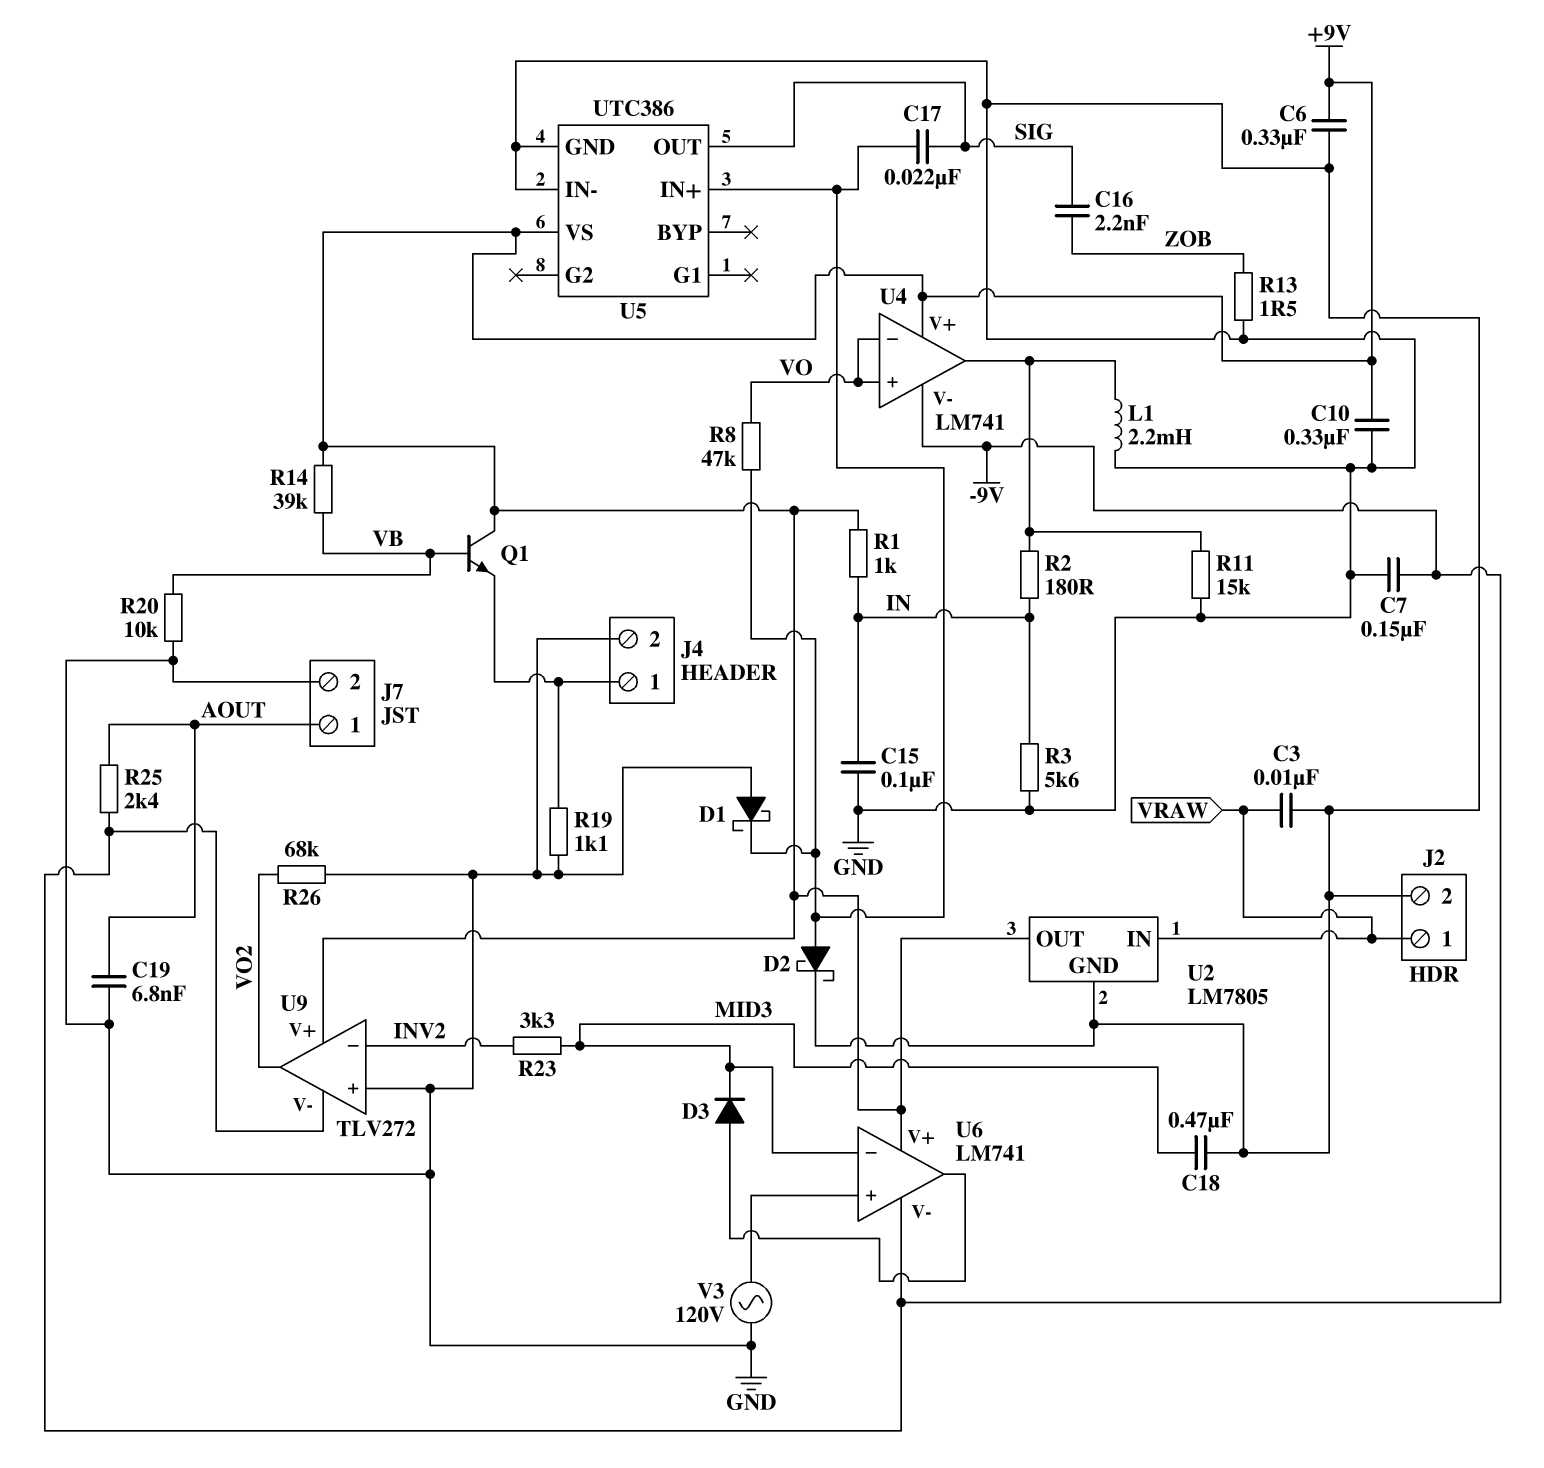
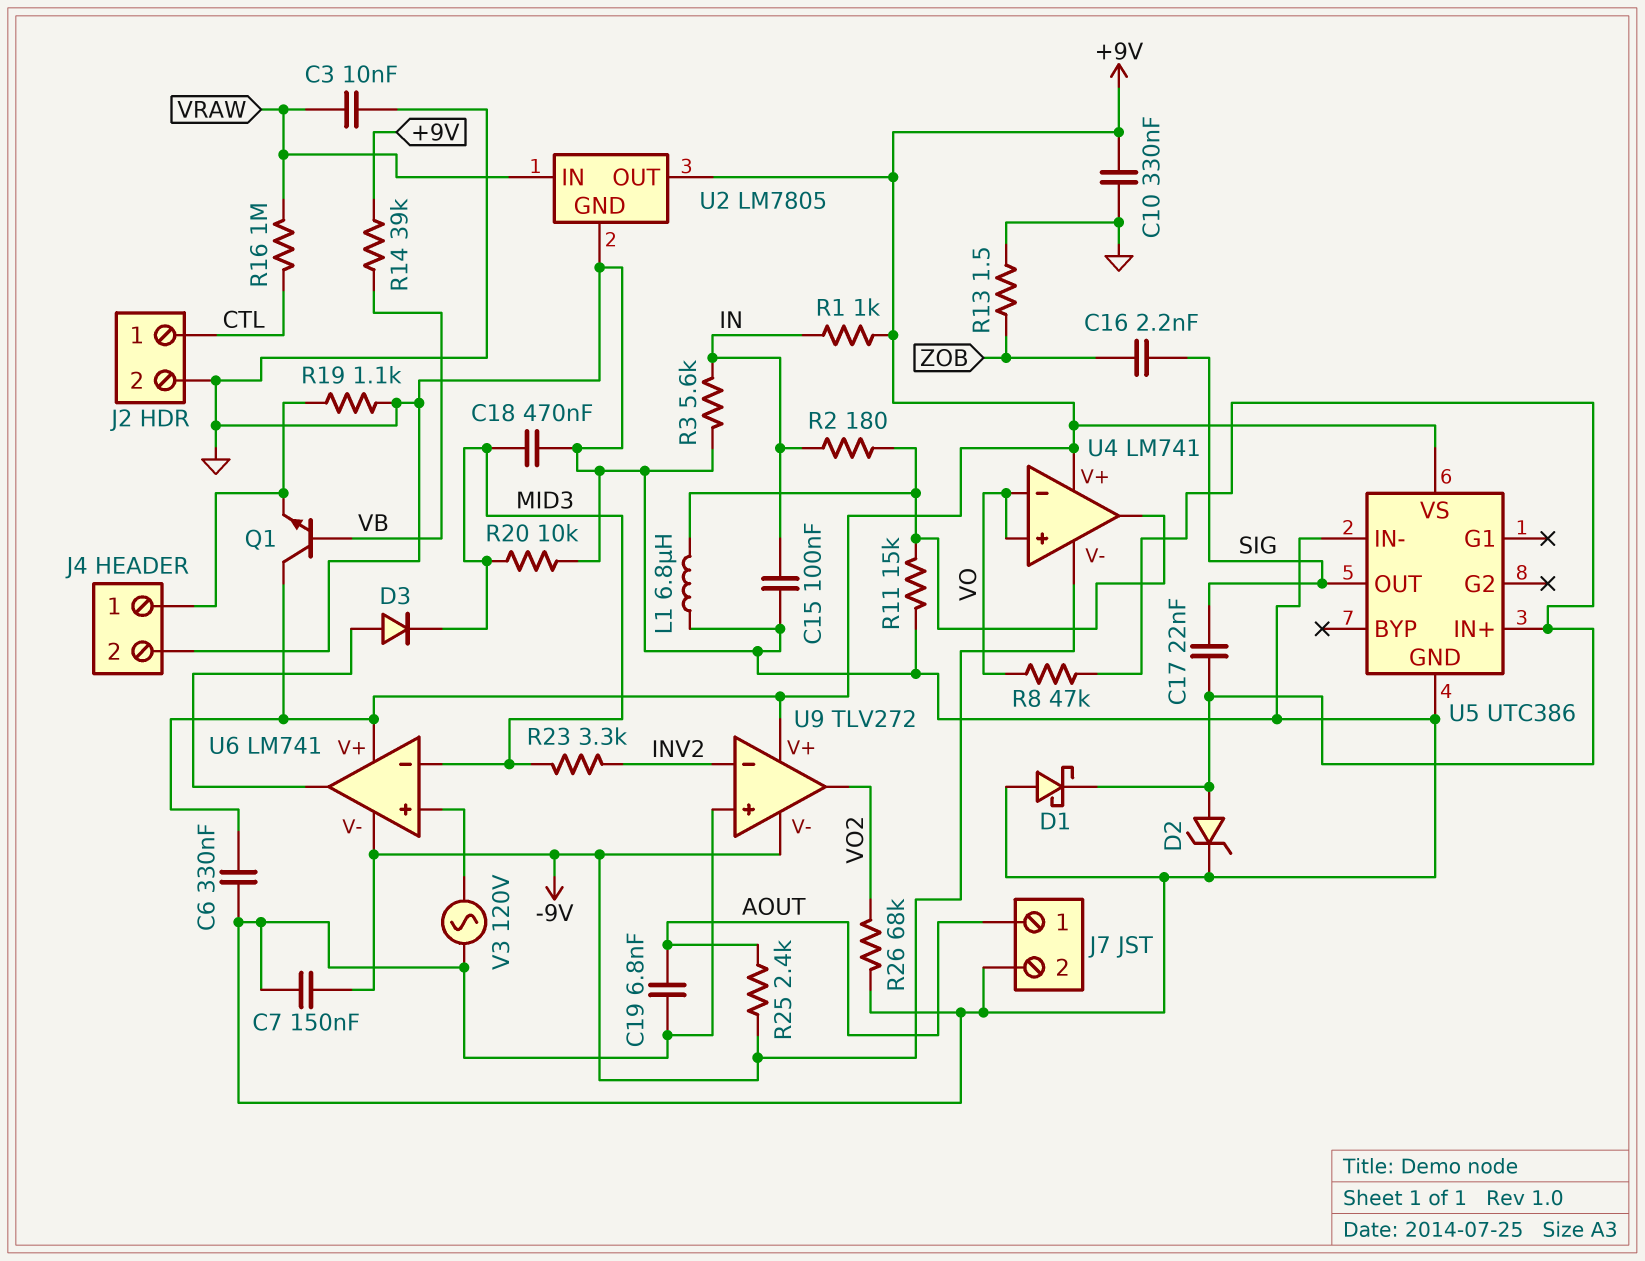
D2: schottky (A U5/IN+, K GND) -> zener (A U5/IN+, K GND)
J2 pin 1: VRAW -> CTL
L1: 2.2mH (GND, U4/out) -> 6.8uH (GND, U4/out)
R16: none -> 1M (CTL, VRAW)
R20: 10k (GND, VB) -> 10k (GND, MID3)

